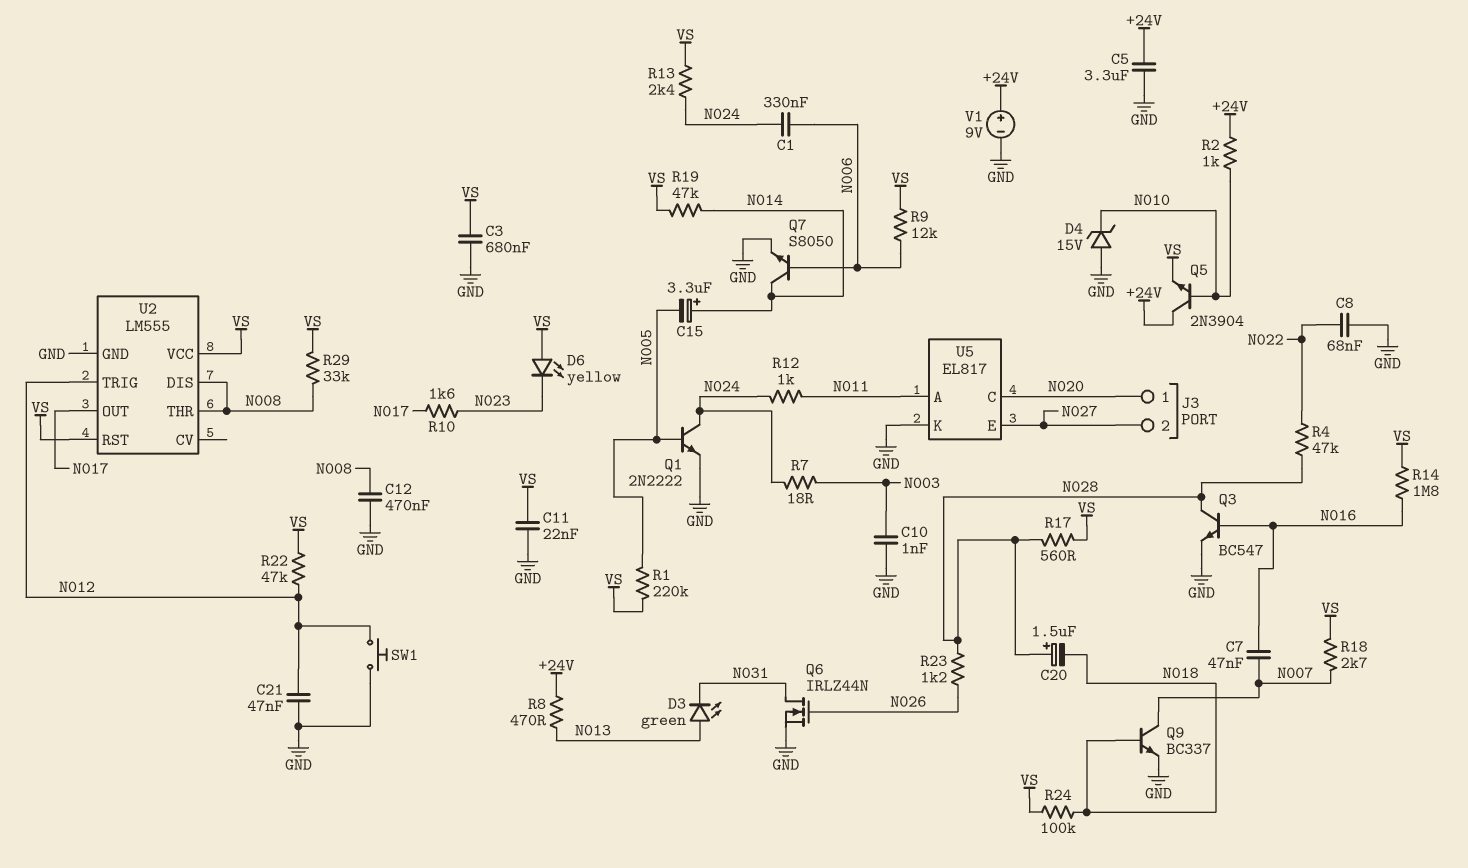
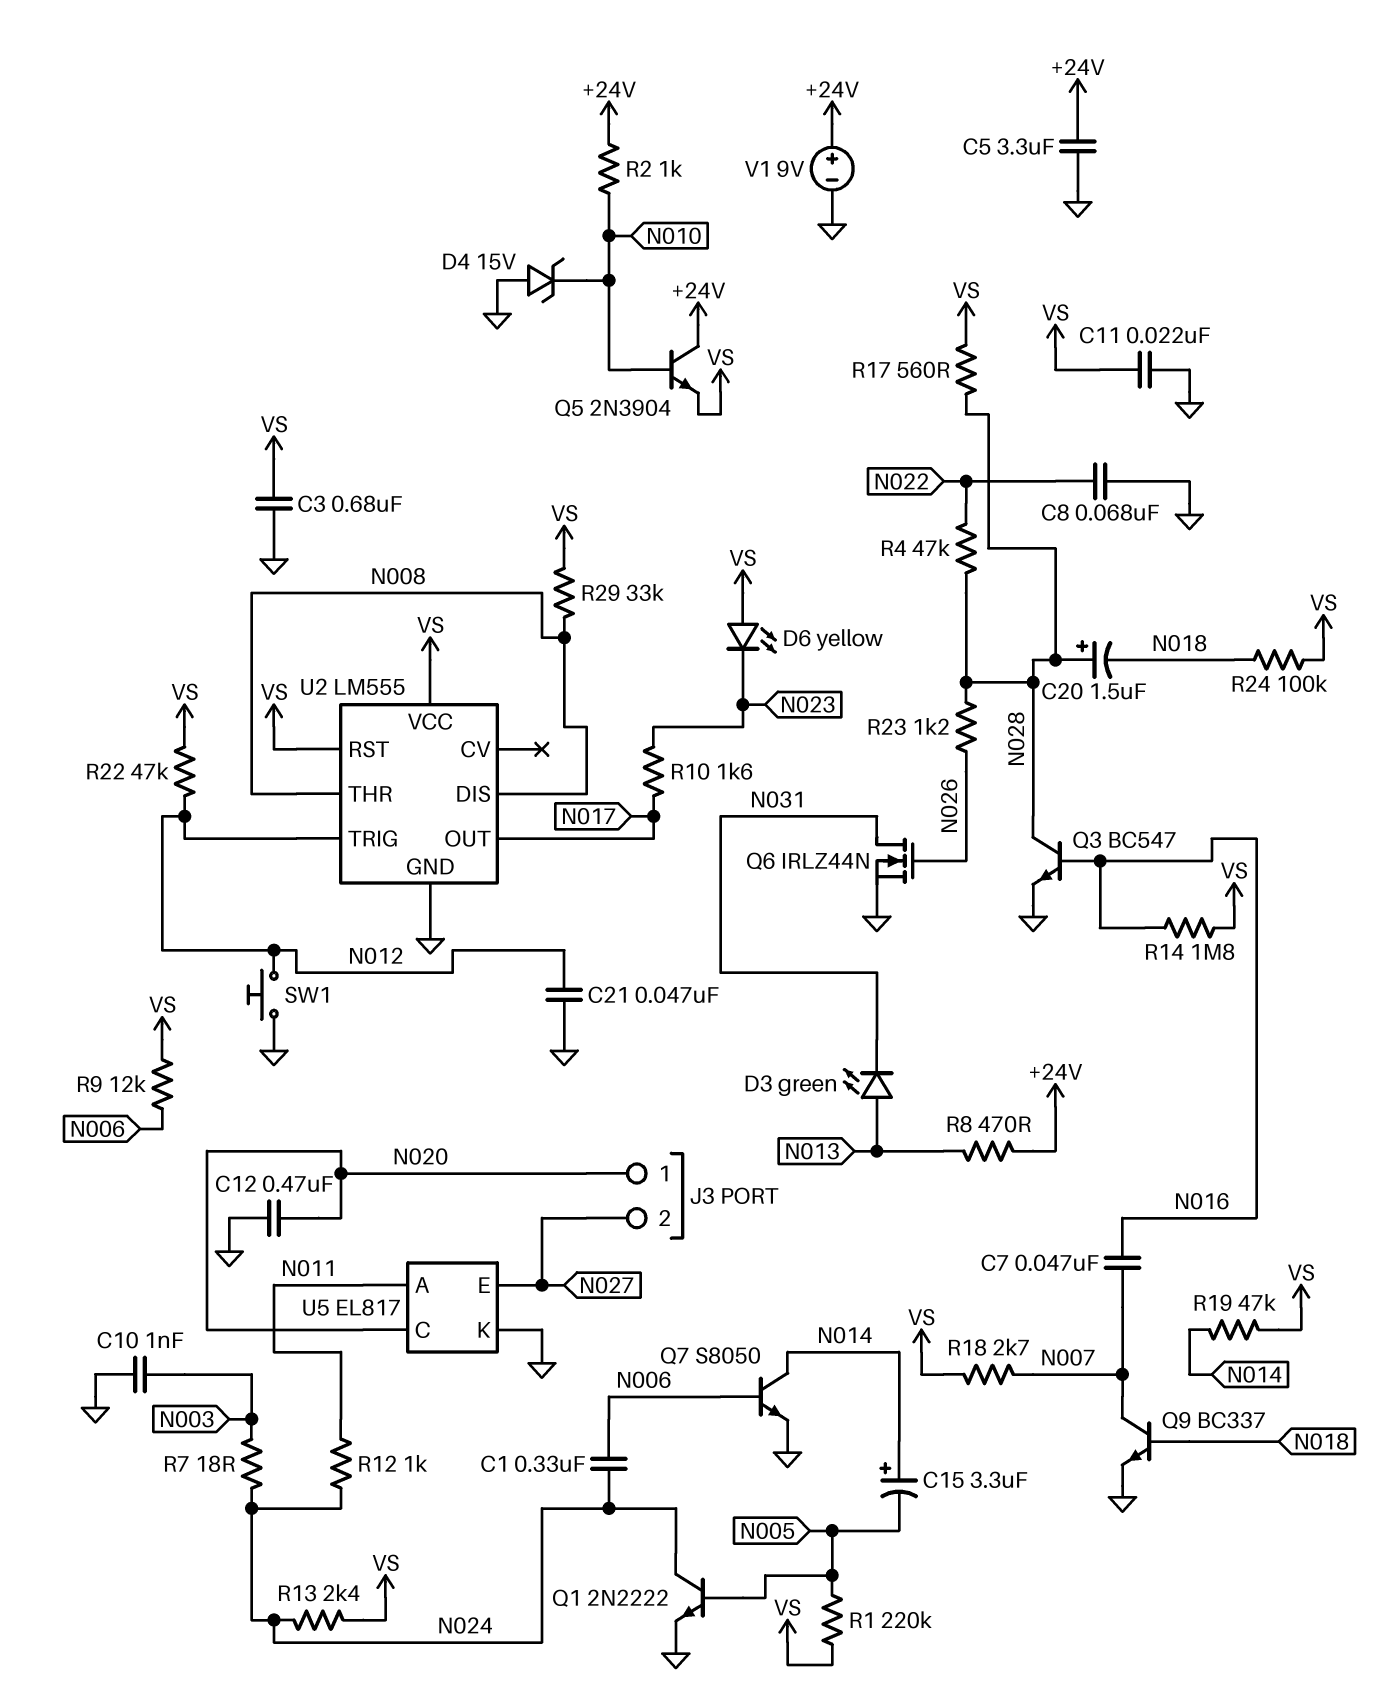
C12: 470nF (GND, N008) -> 470nF (GND, N020)

